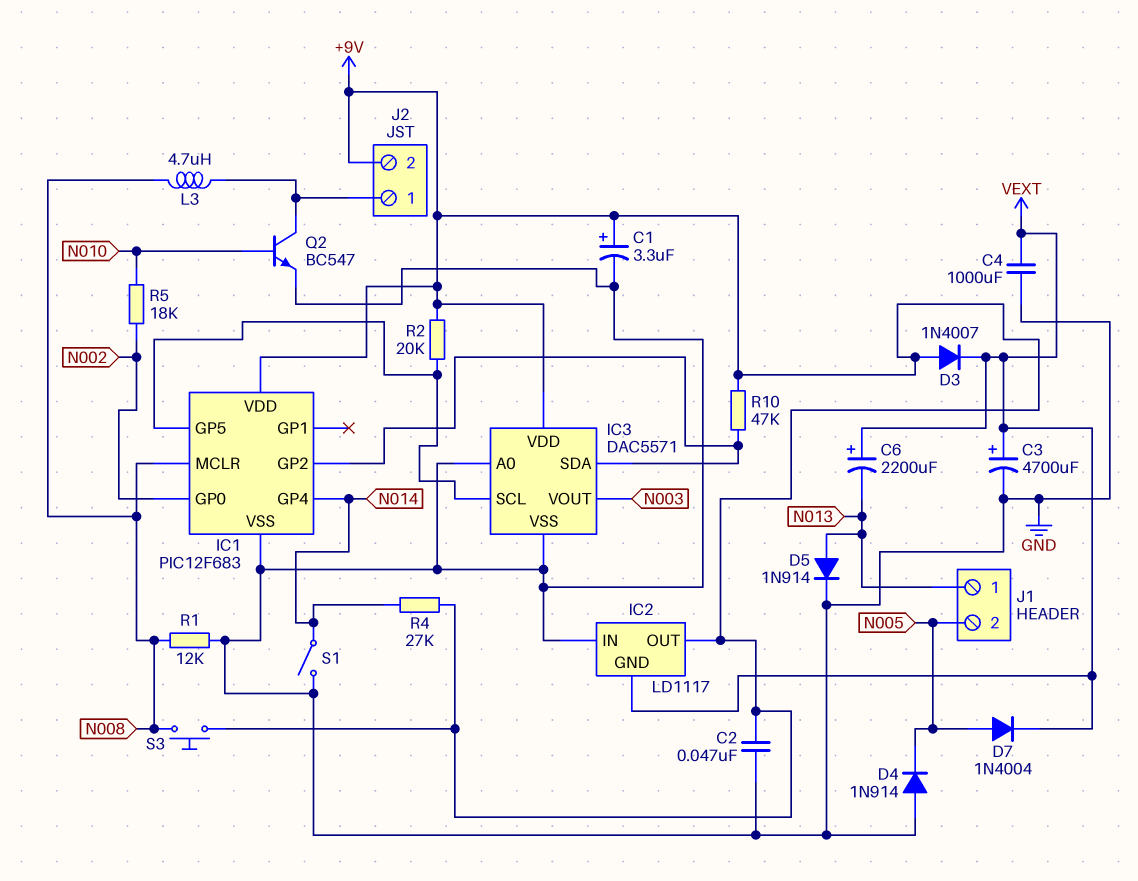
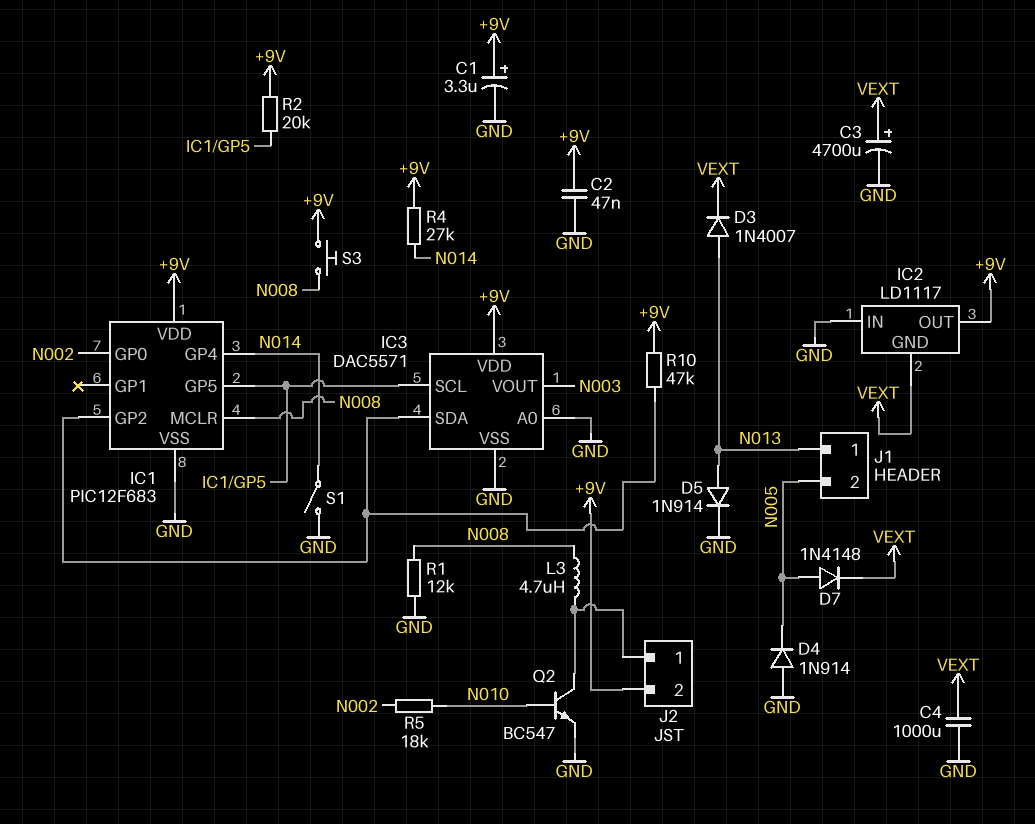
C6: 2200uF (plus VEXT, minus N013) -> none
D3: diode 1N4007 (A +9V, K VEXT) -> diode 1N4007 (A N013, K VEXT)
D7: diode 1N4004 (A N005, K VEXT) -> diode 1N4148 (A N005, K VEXT)

